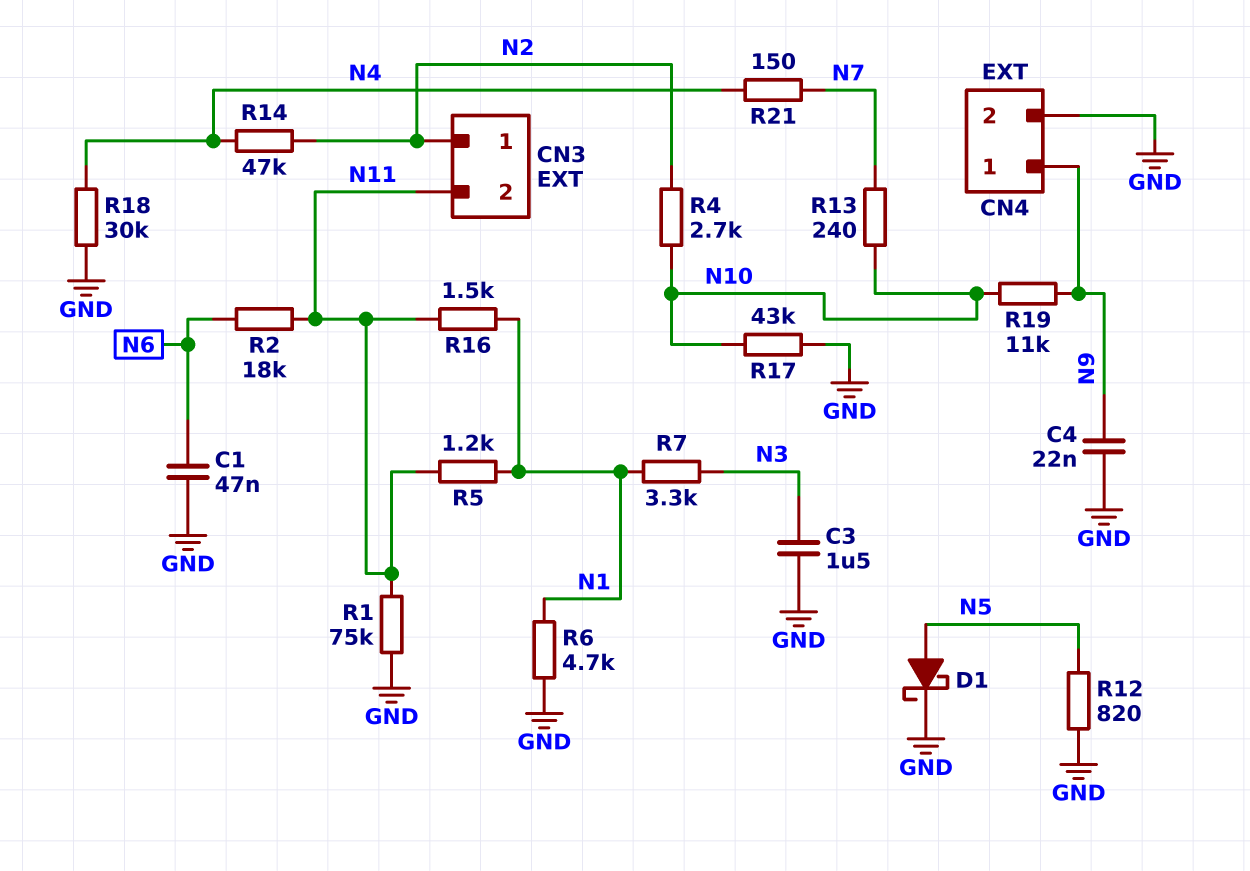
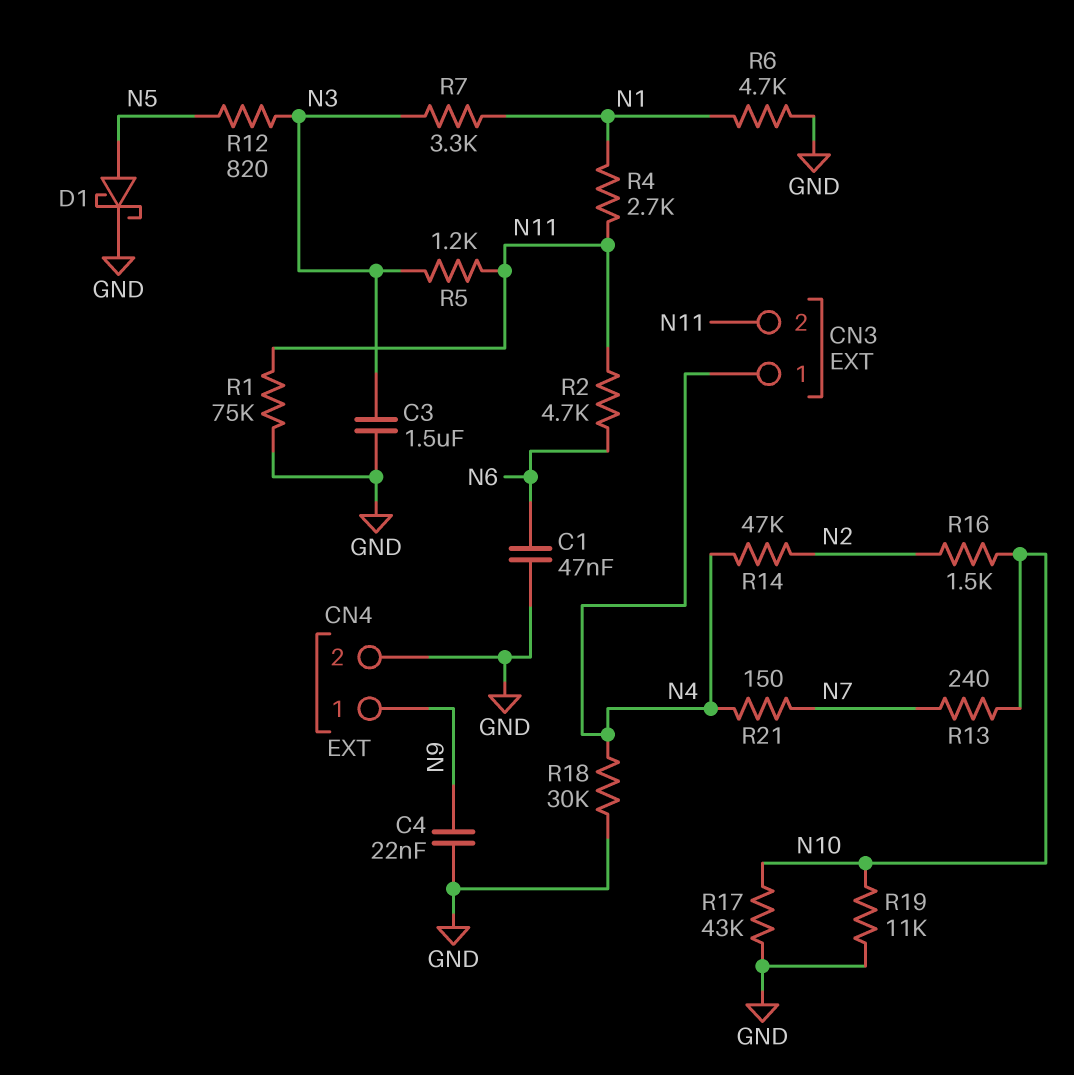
CN3 pin 1: N2 -> N4
R2: 18k (N6, N11) -> 4.7k (N6, N11)
R4: 2.7k (N2, N10) -> 2.7k (N1, N11)
R5: 1.2k (N1, N11) -> 1.2k (N3, N11)
R12: 820 (GND, N5) -> 820 (N3, N5)
R16: 1.5k (N1, N11) -> 1.5k (N2, N10)
R19: 11k (N9, N10) -> 11k (GND, N10)

